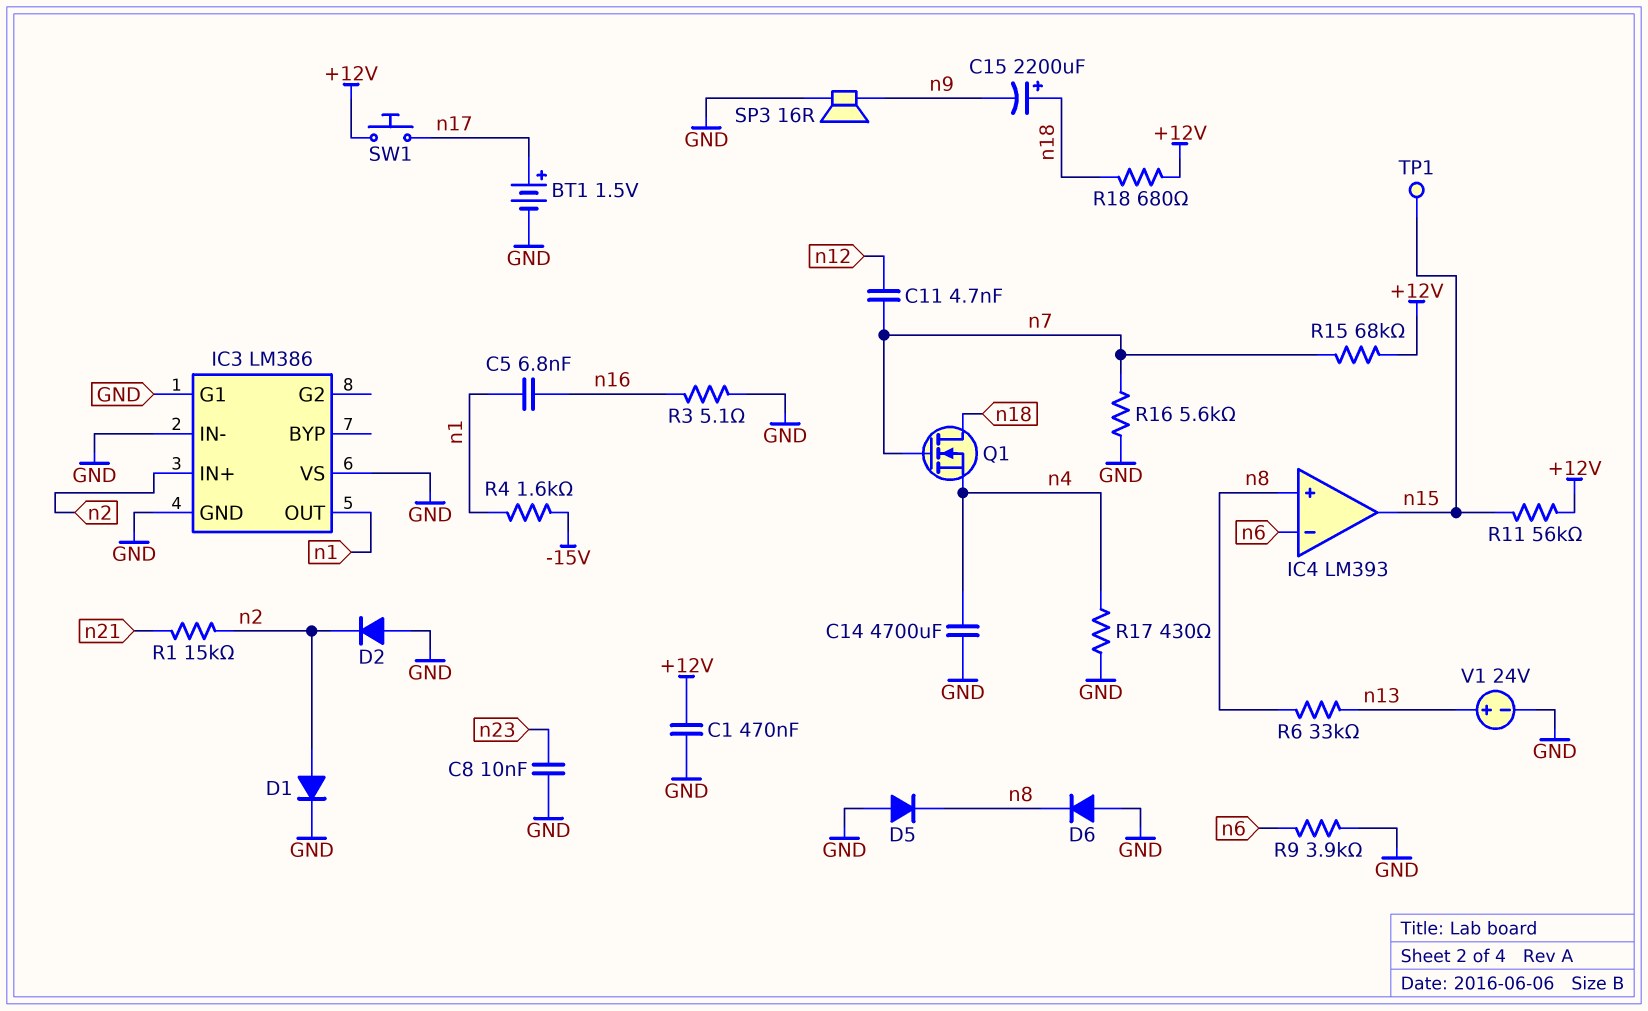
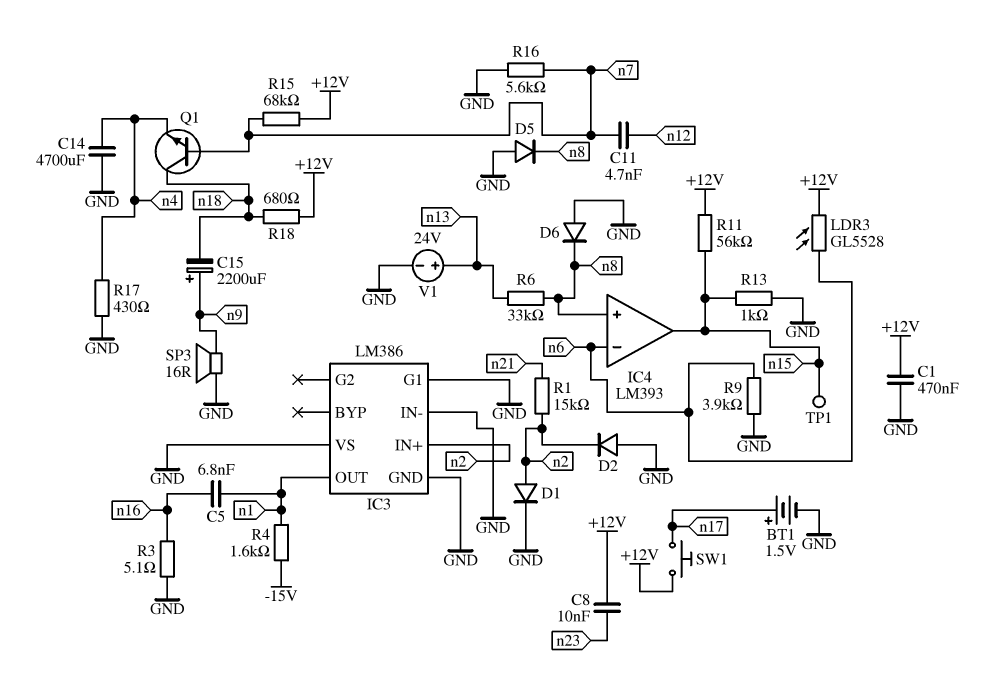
C8: 10nF (GND, n23) -> 10nF (+12V, n23)
C15: 2200uF (plus n18, minus n9) -> 2200uF (plus n9, minus n18)
LDR3: none -> GL5528 (+12V, n6)
Q1: NMOS (G n7, D n18, S n4) -> NPN (B n7, C n18, E n4)
R13: none -> 1k (GND, n15)

